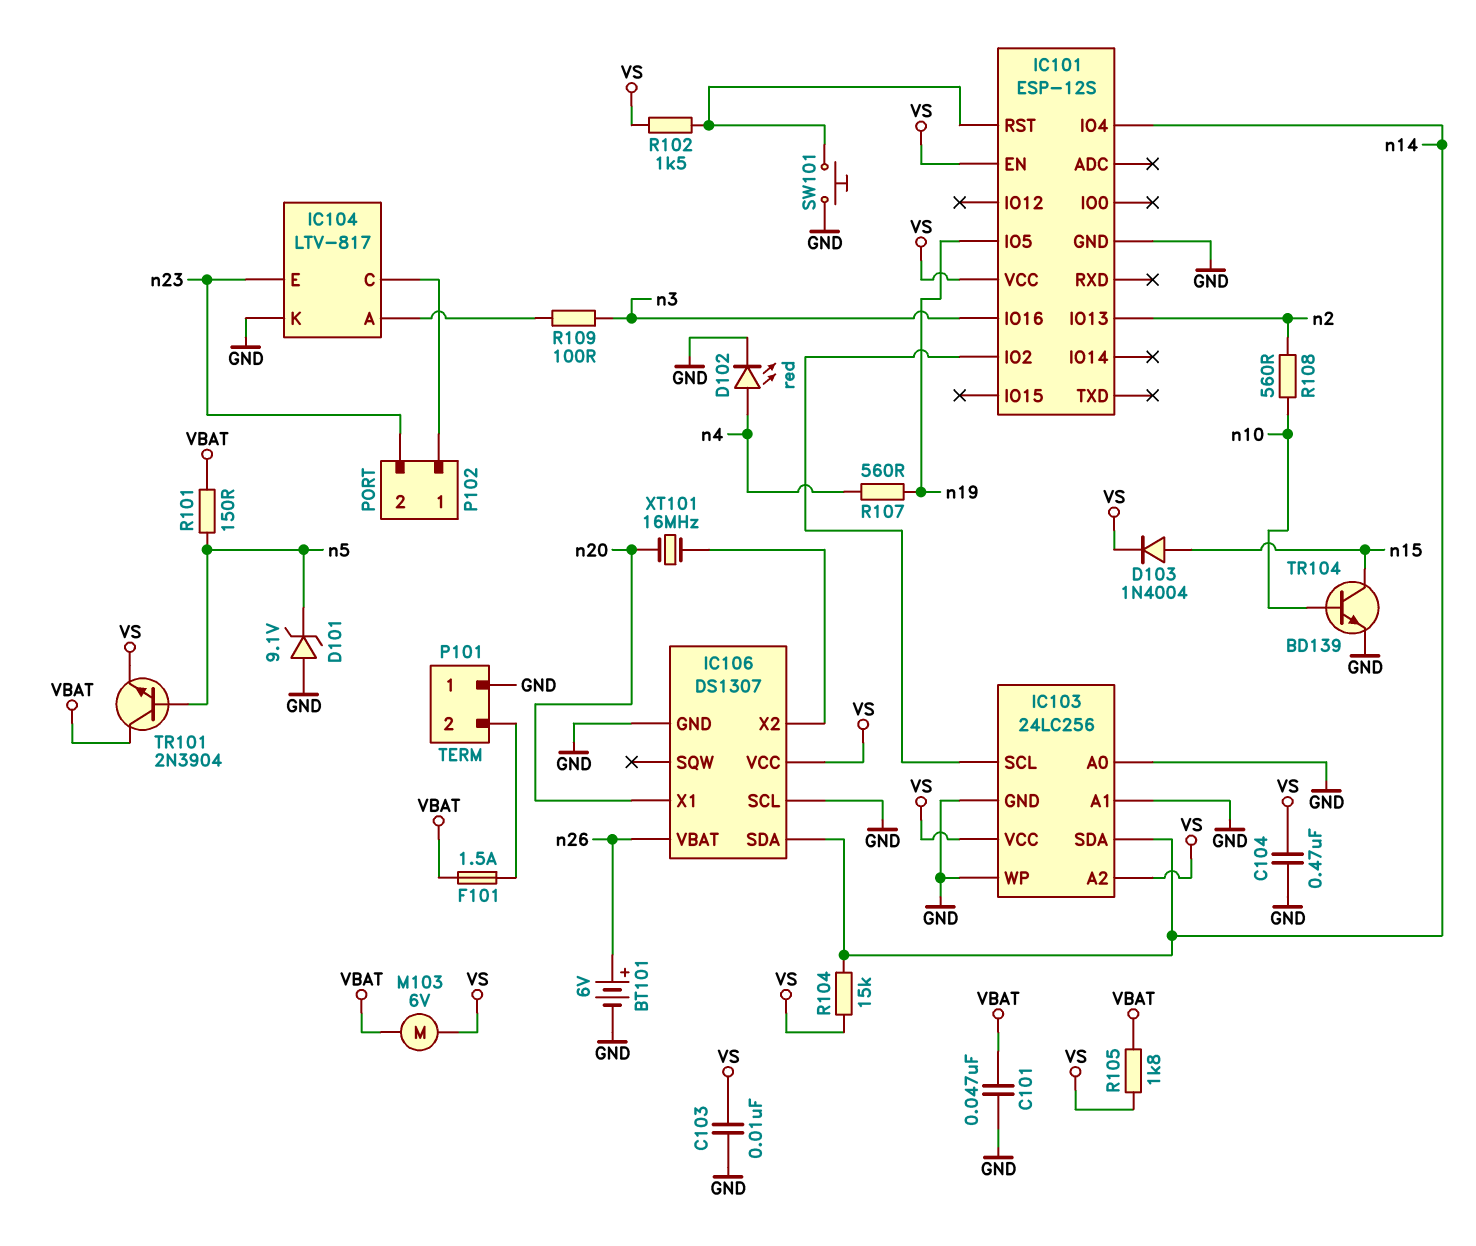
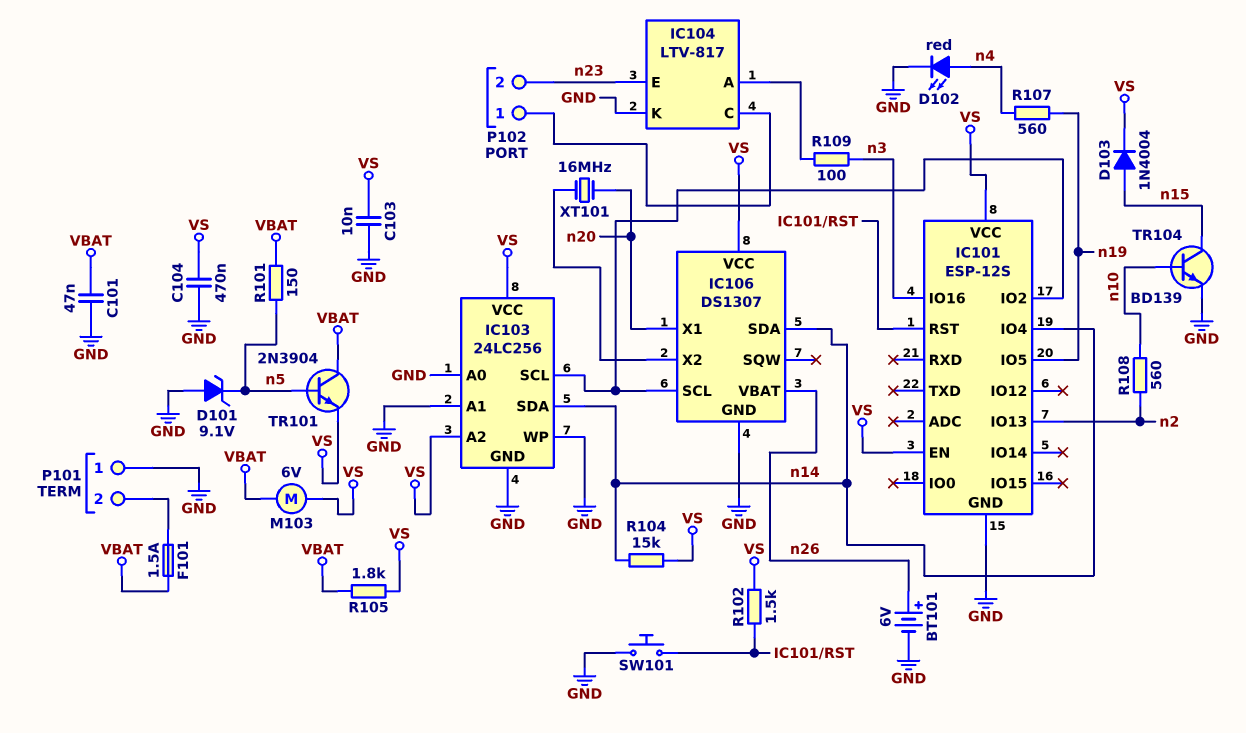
IC106 pin SCL: GND -> IC101/IO2

